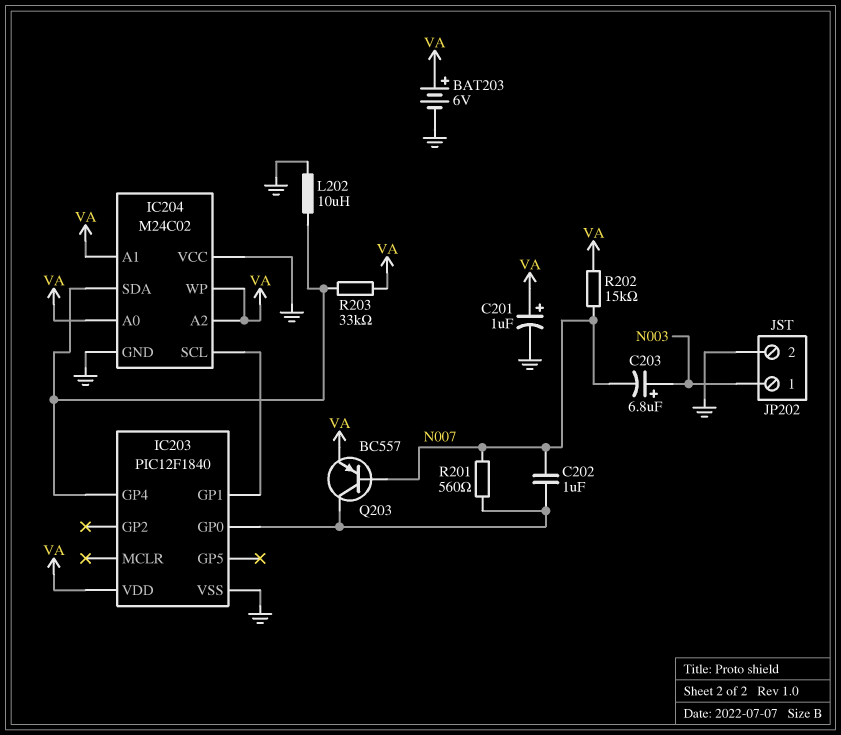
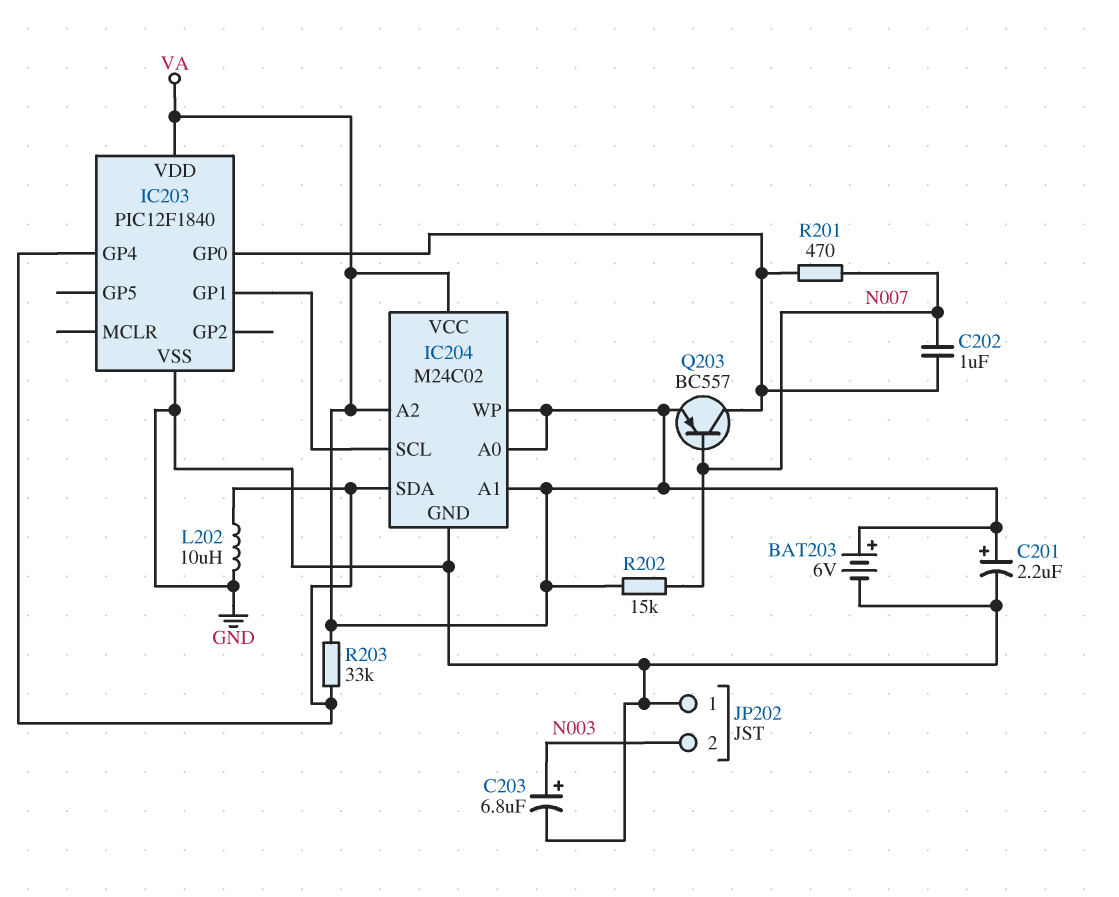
C201: 1uF (plus VA, minus GND) -> 2.2uF (plus VA, minus GND)
C203: 6.8uF (plus N003, minus N007) -> 6.8uF (plus N003, minus GND)
IC204 pin VCC: GND -> VA
JP202 pin 1: N003 -> GND
JP202 pin 2: GND -> N003
R201: 560 (IC203/GP0, N007) -> 470 (IC203/GP0, N007)

